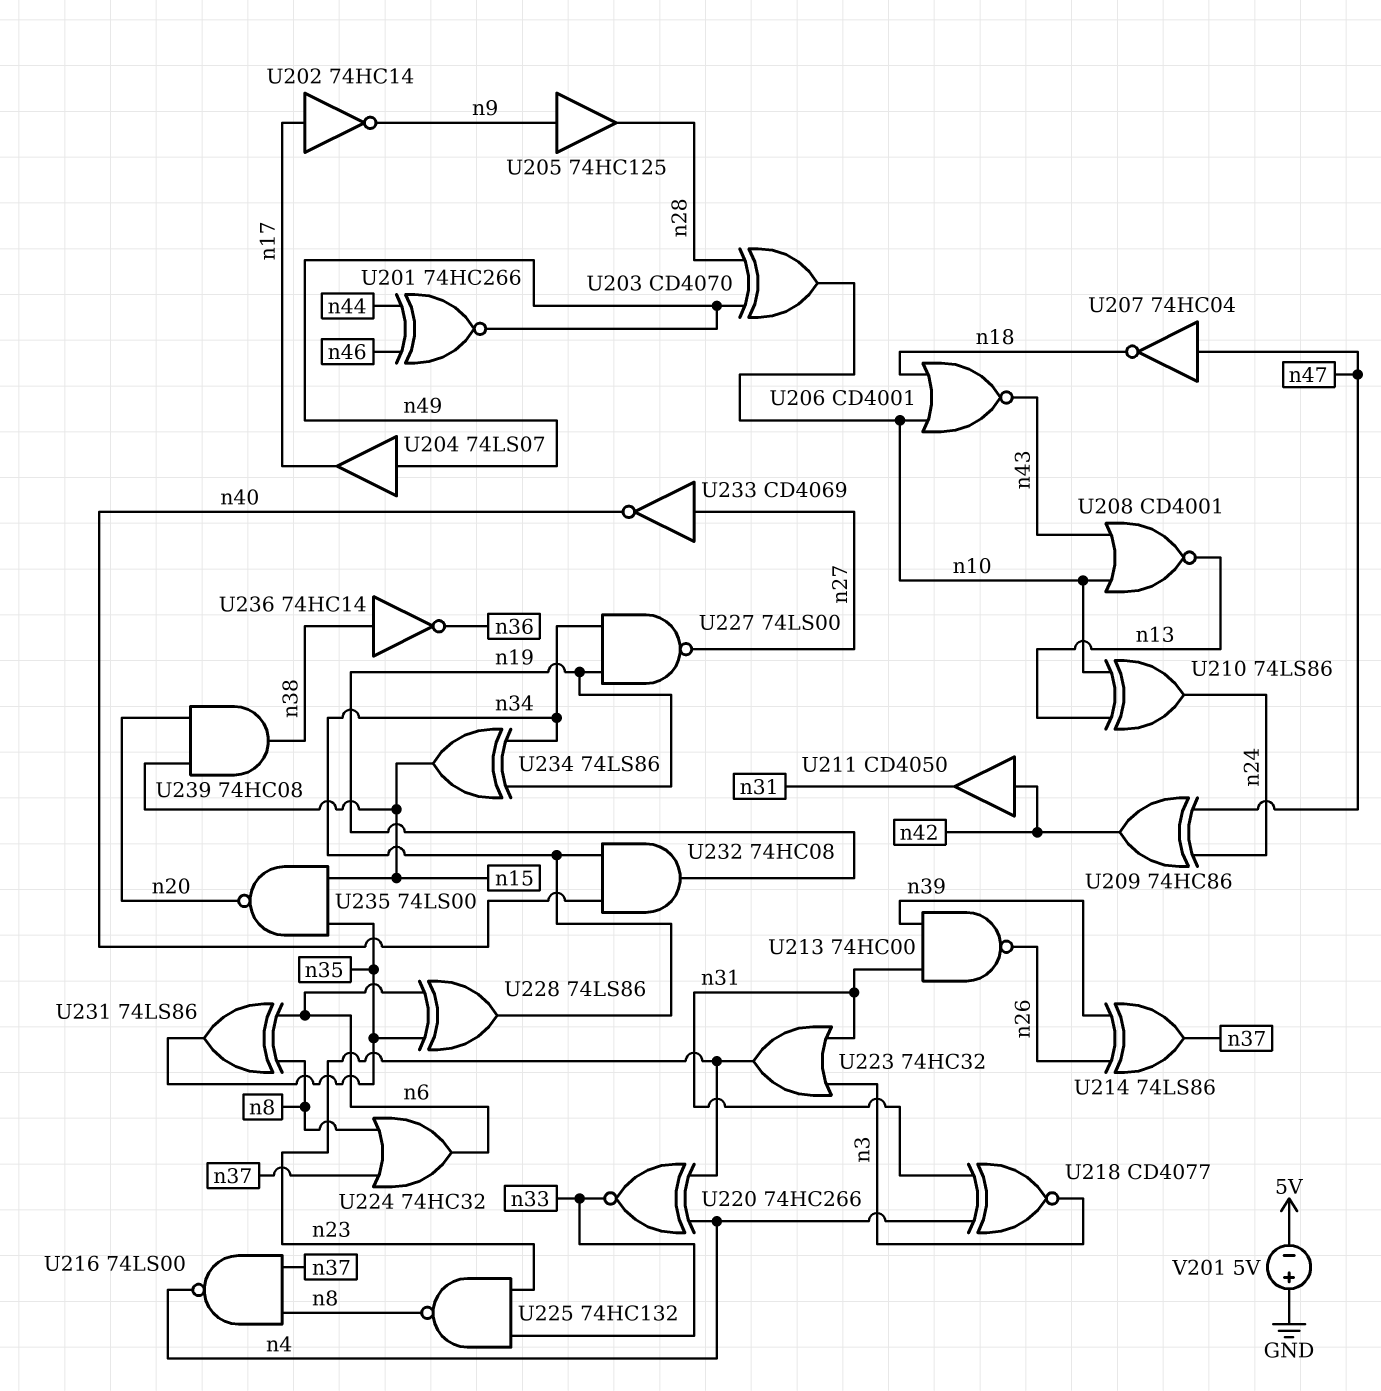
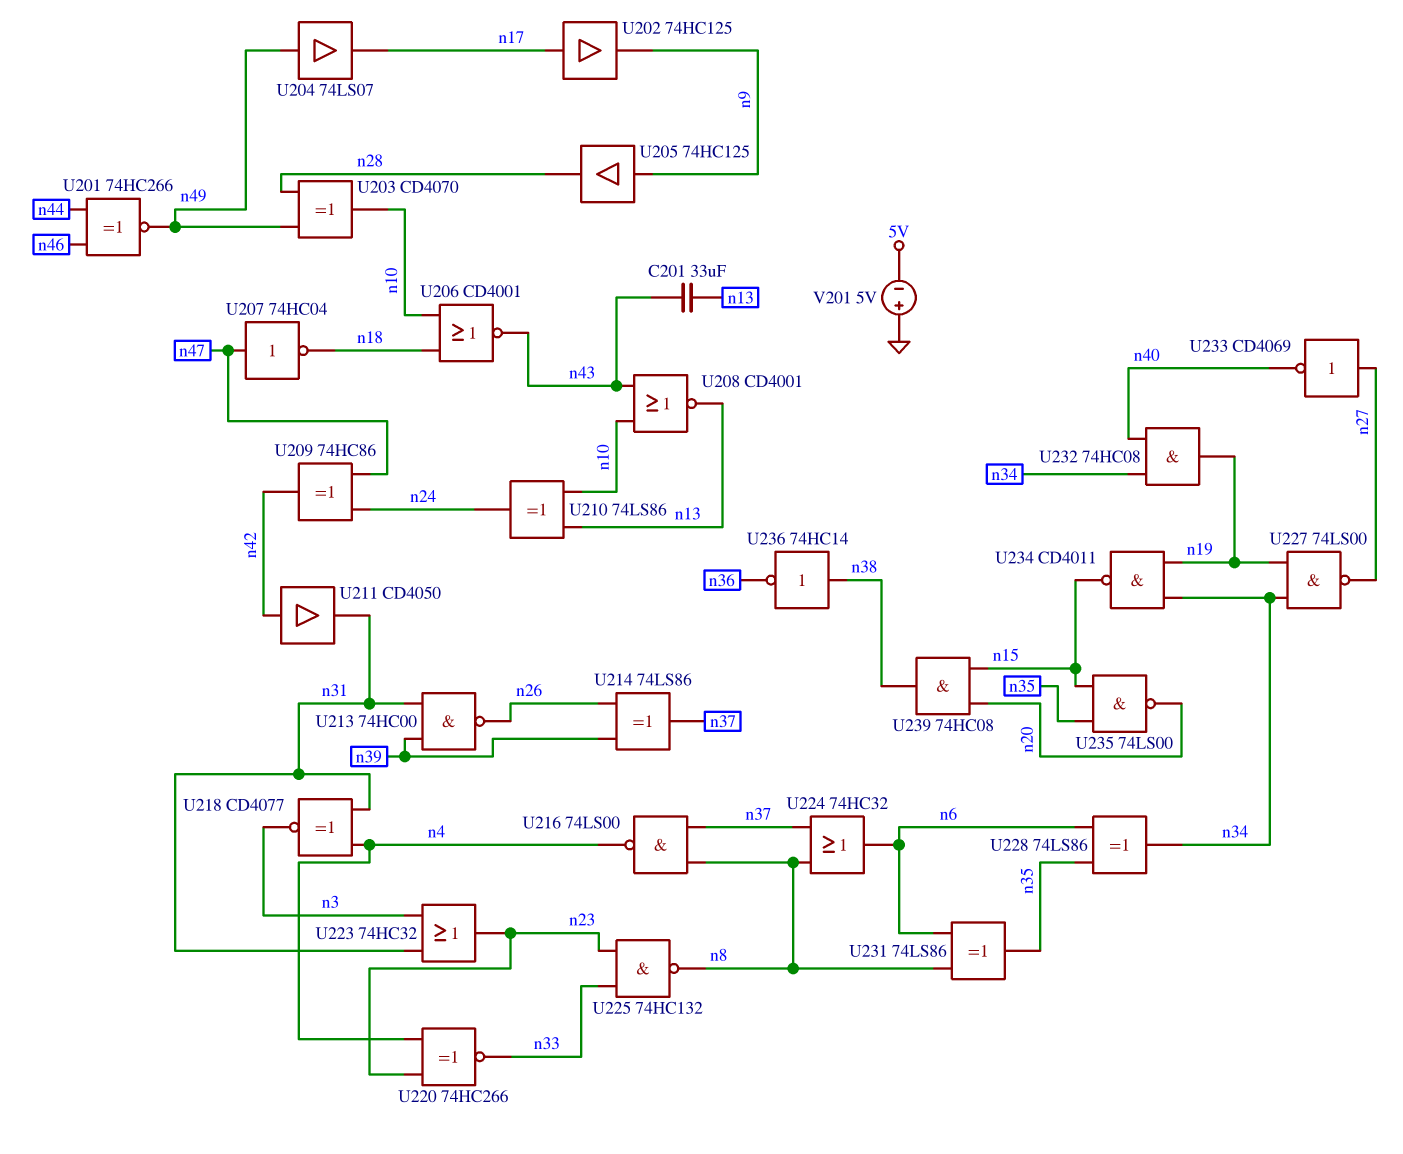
C201: none -> 33uF (n13, n43)
U202: NOT 74HC14 (in n17, out n9) -> buffer 74HC125 (in n17, out n9)
U234: XOR 74LS86 (in n19, in n34, out n15) -> NAND CD4011 (in n19, in n34, out n15)

